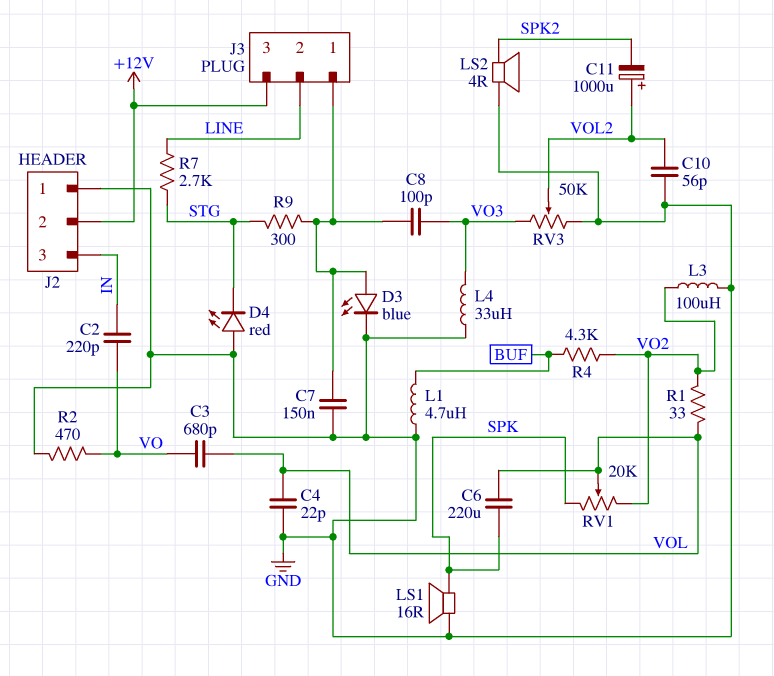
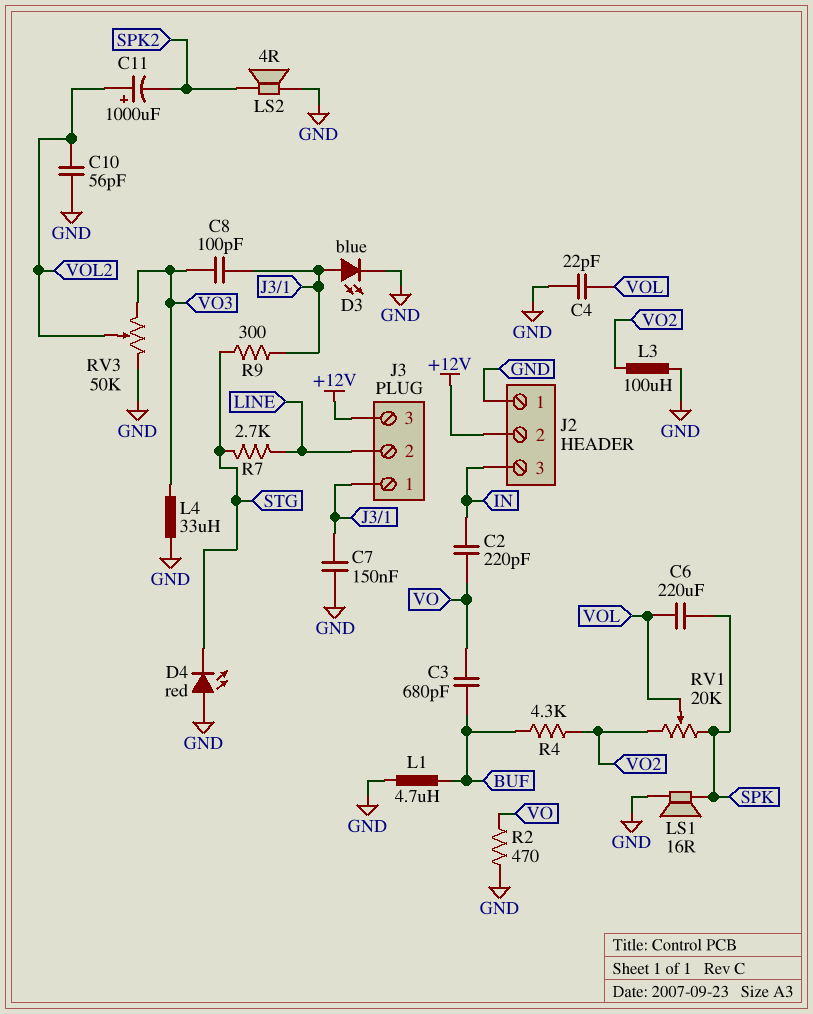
C3: 680pF (VO, VOL) -> 680pF (BUF, VO)
R1: 33 (VO2, VOL) -> none

